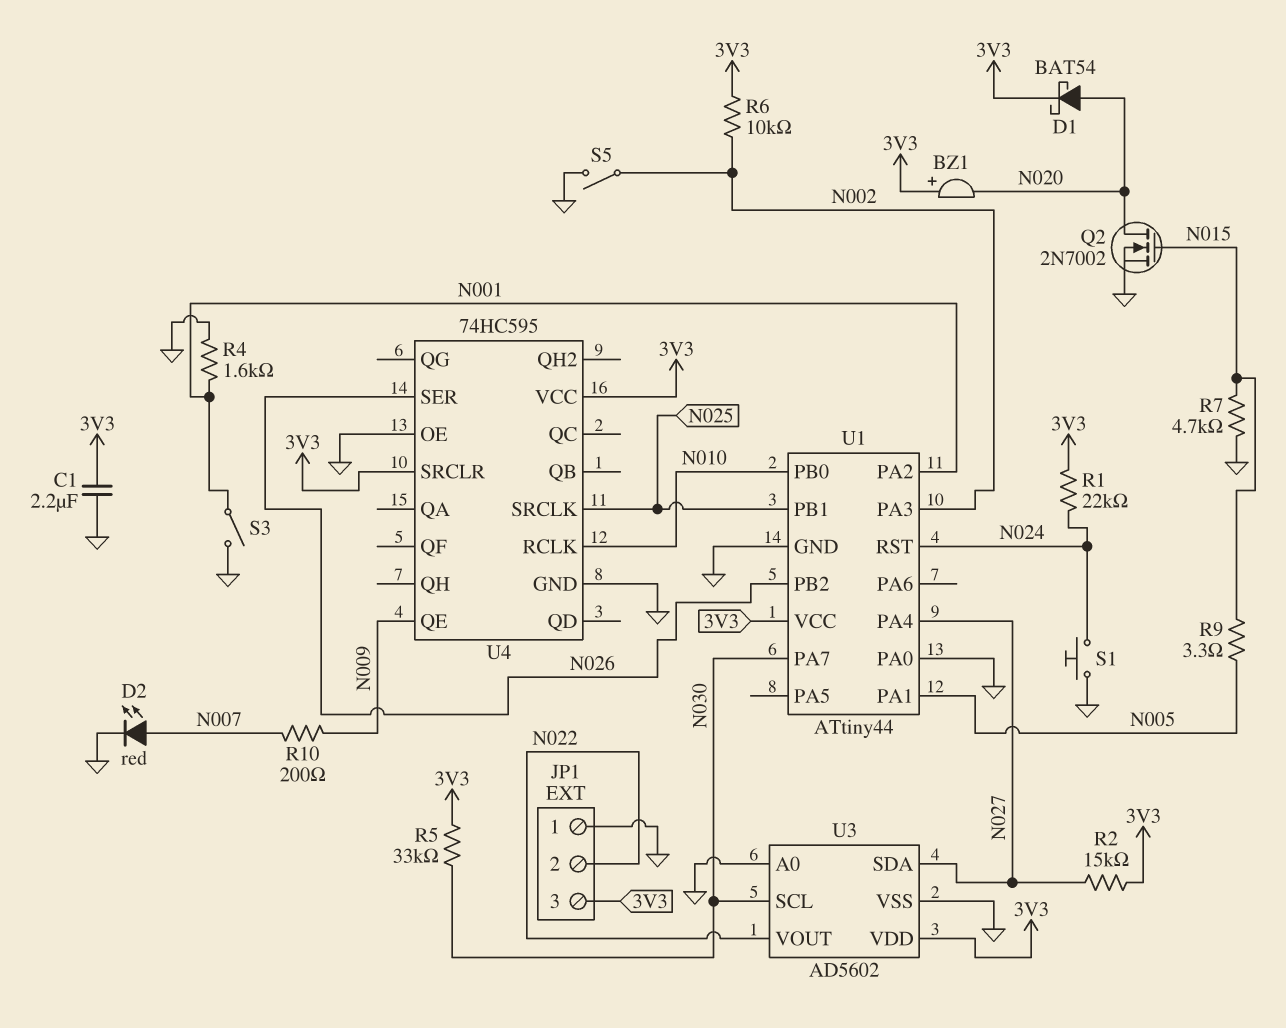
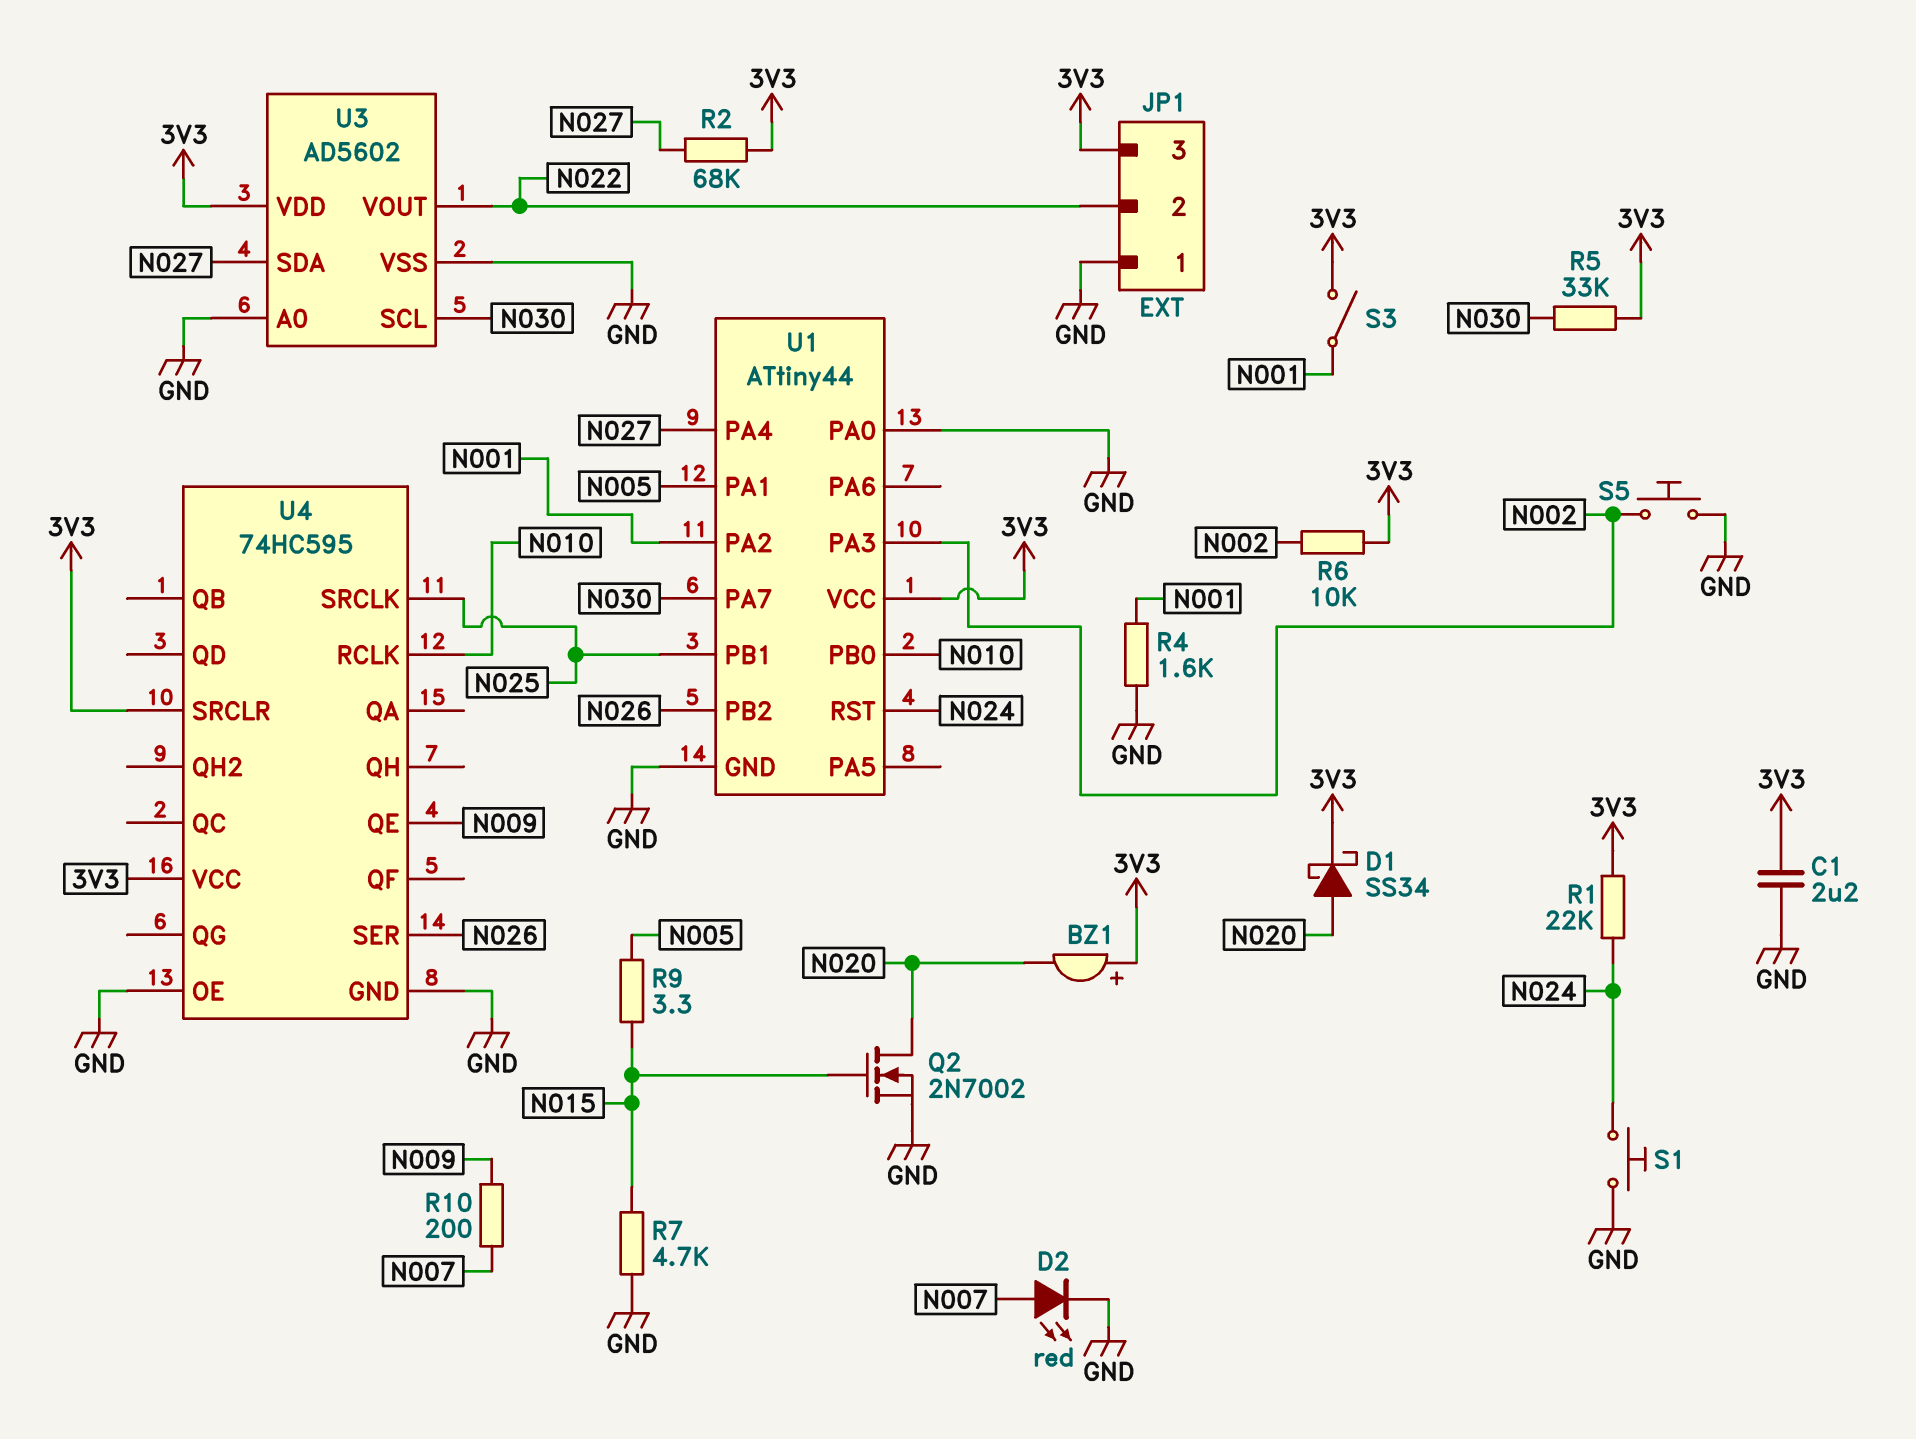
D1: schottky BAT54 (A N020, K 3V3) -> schottky SS34 (A N020, K 3V3)
R2: 15k (3V3, N027) -> 68k (3V3, N027)
S3: switch (GND, N001) -> switch (3V3, N001)
S5: switch (GND, N002) -> button (GND, N002)

